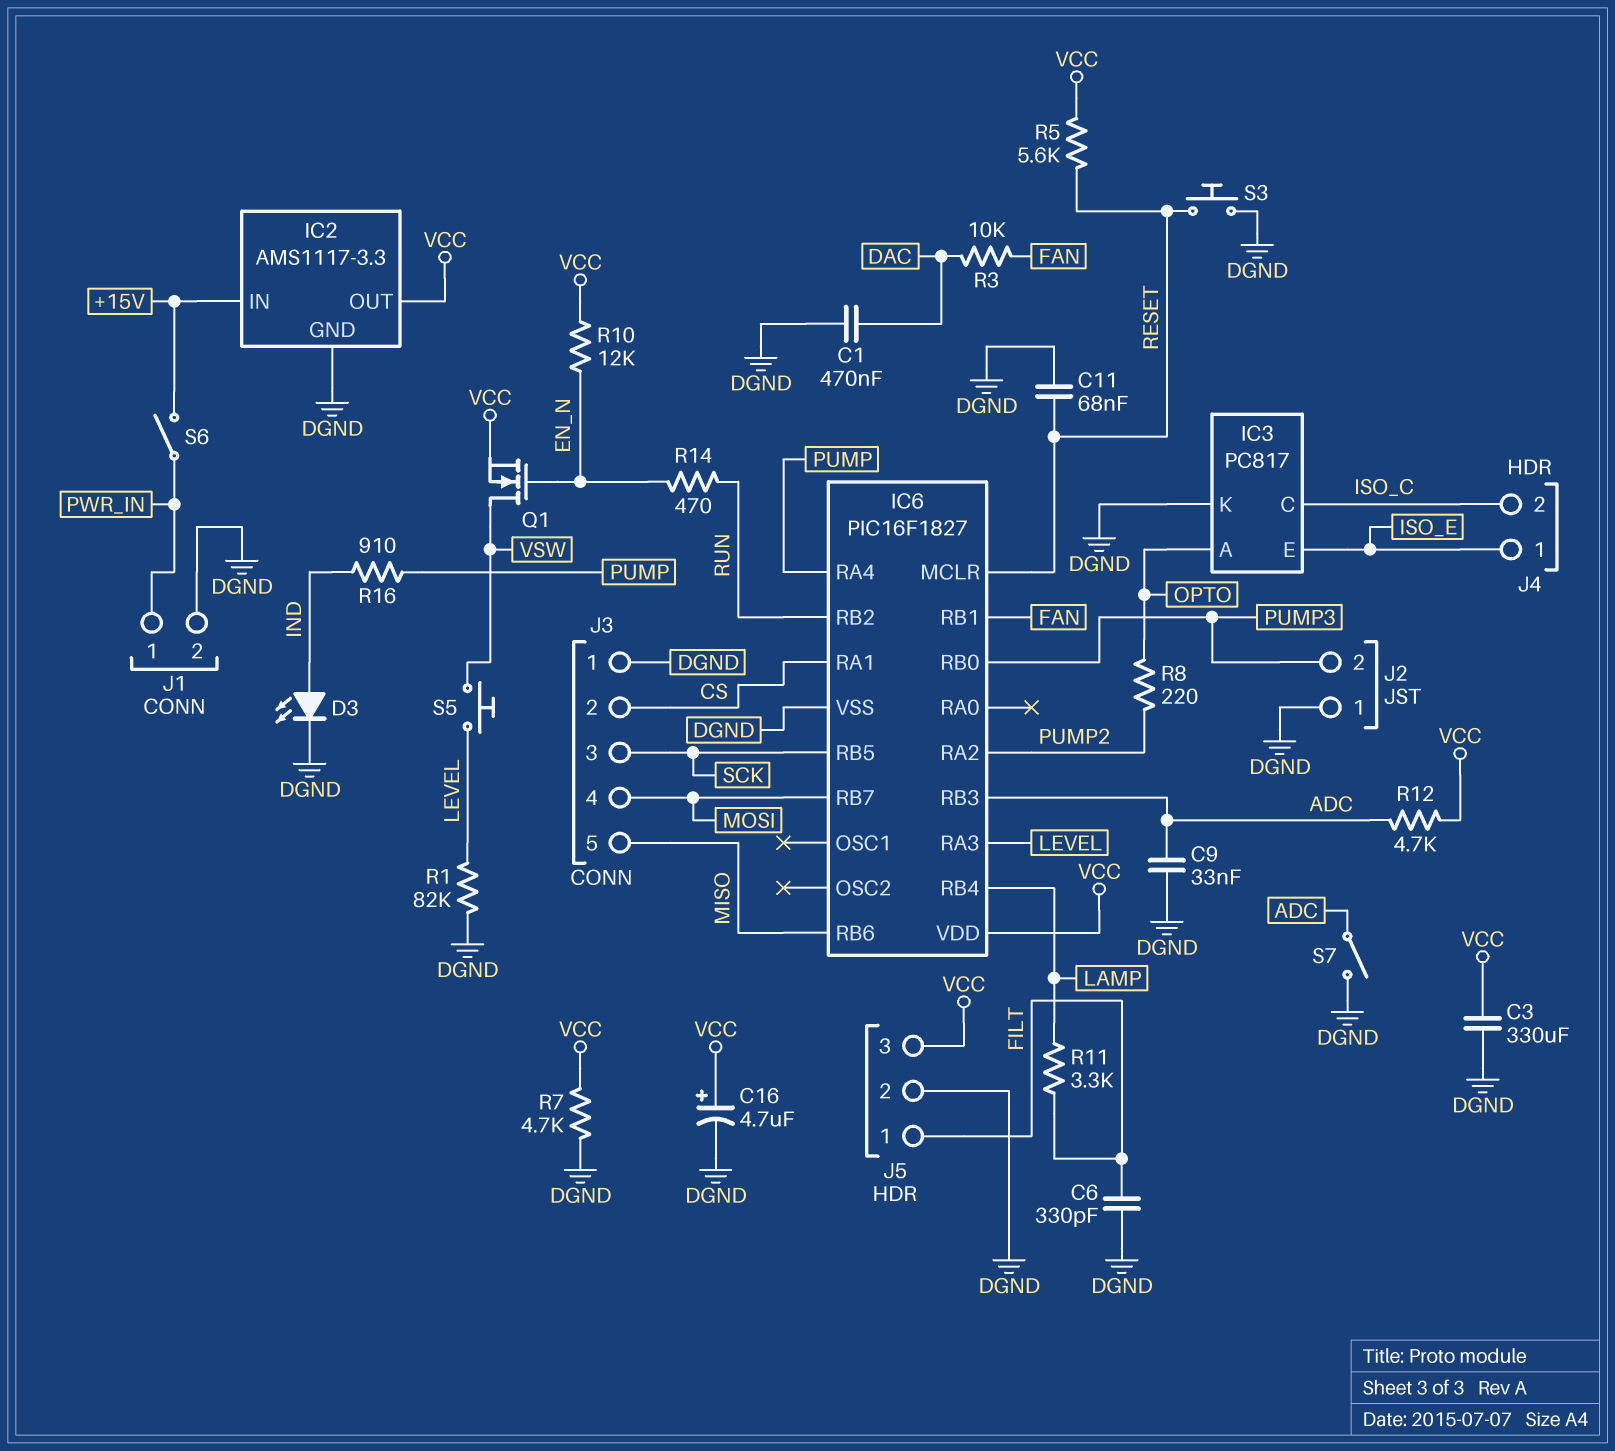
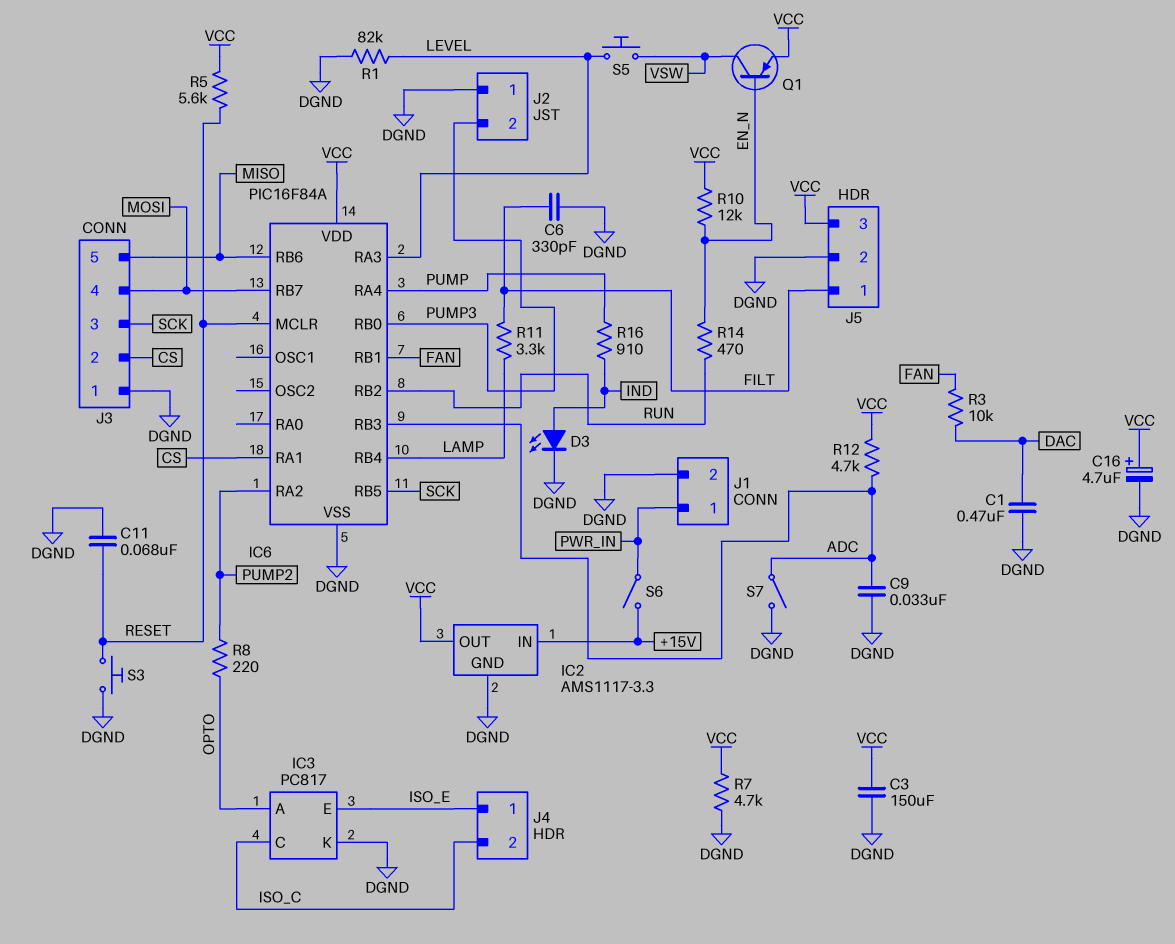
C3: 330uF (DGND, VCC) -> 150uF (DGND, VCC)
IC6: PIC16F1827 -> PIC16F84A
Q1: NMOS (G EN_N, D VSW, S VCC) -> PNP (B EN_N, C VSW, E VCC)

